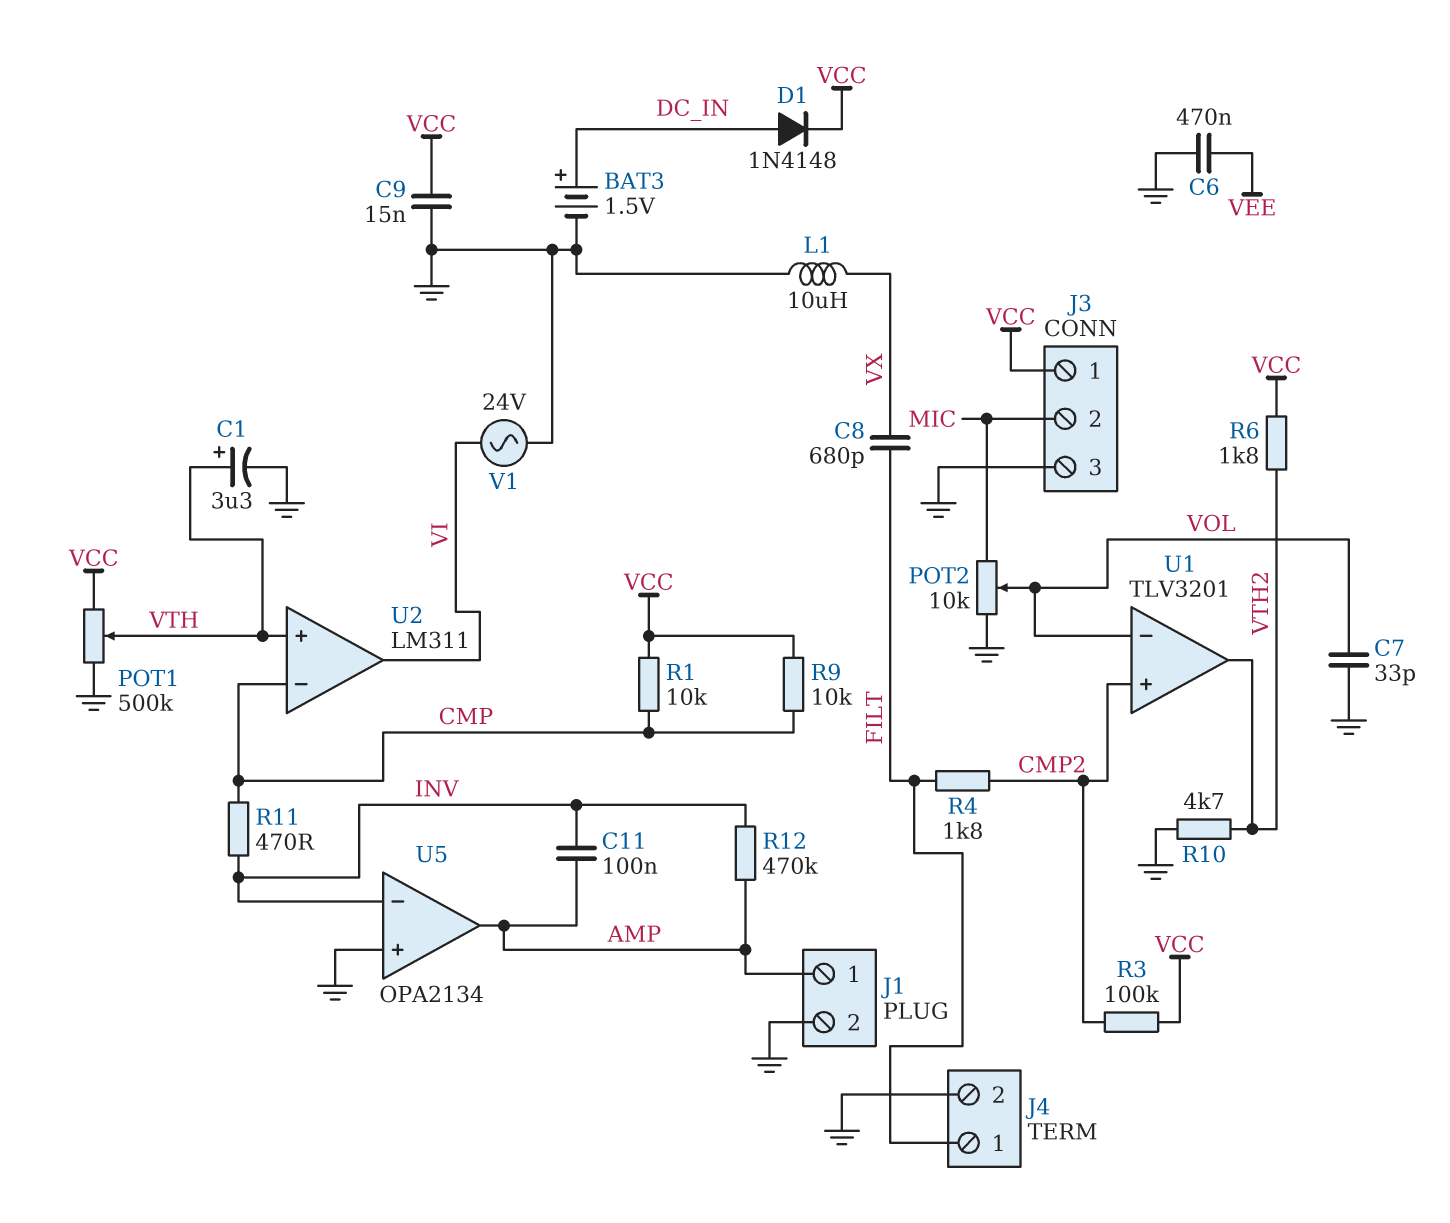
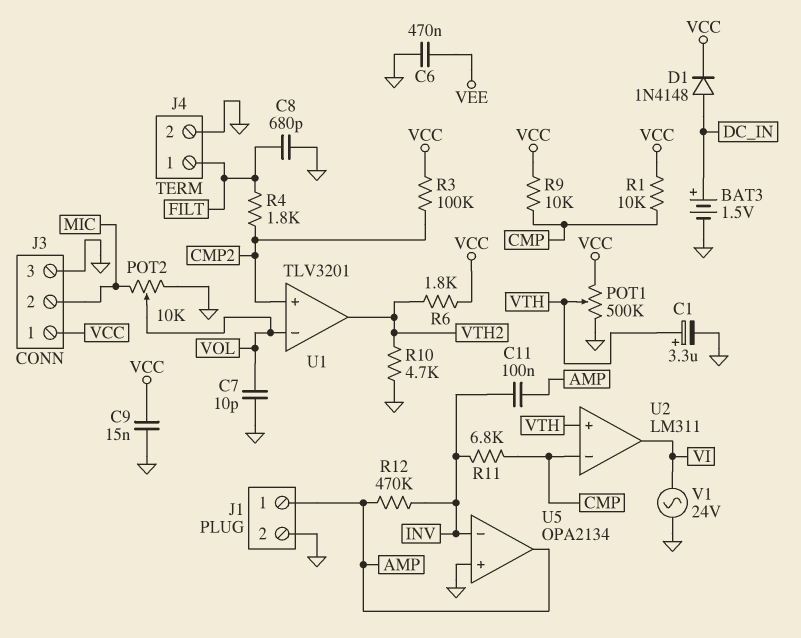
C7: 33pF (GND, VOL) -> 10pF (GND, VOL)
C8: 680pF (FILT, VX) -> 680pF (FILT, GND)
L1: 10uH (GND, VX) -> none
R11: 470 (CMP, INV) -> 6.8k (CMP, INV)

